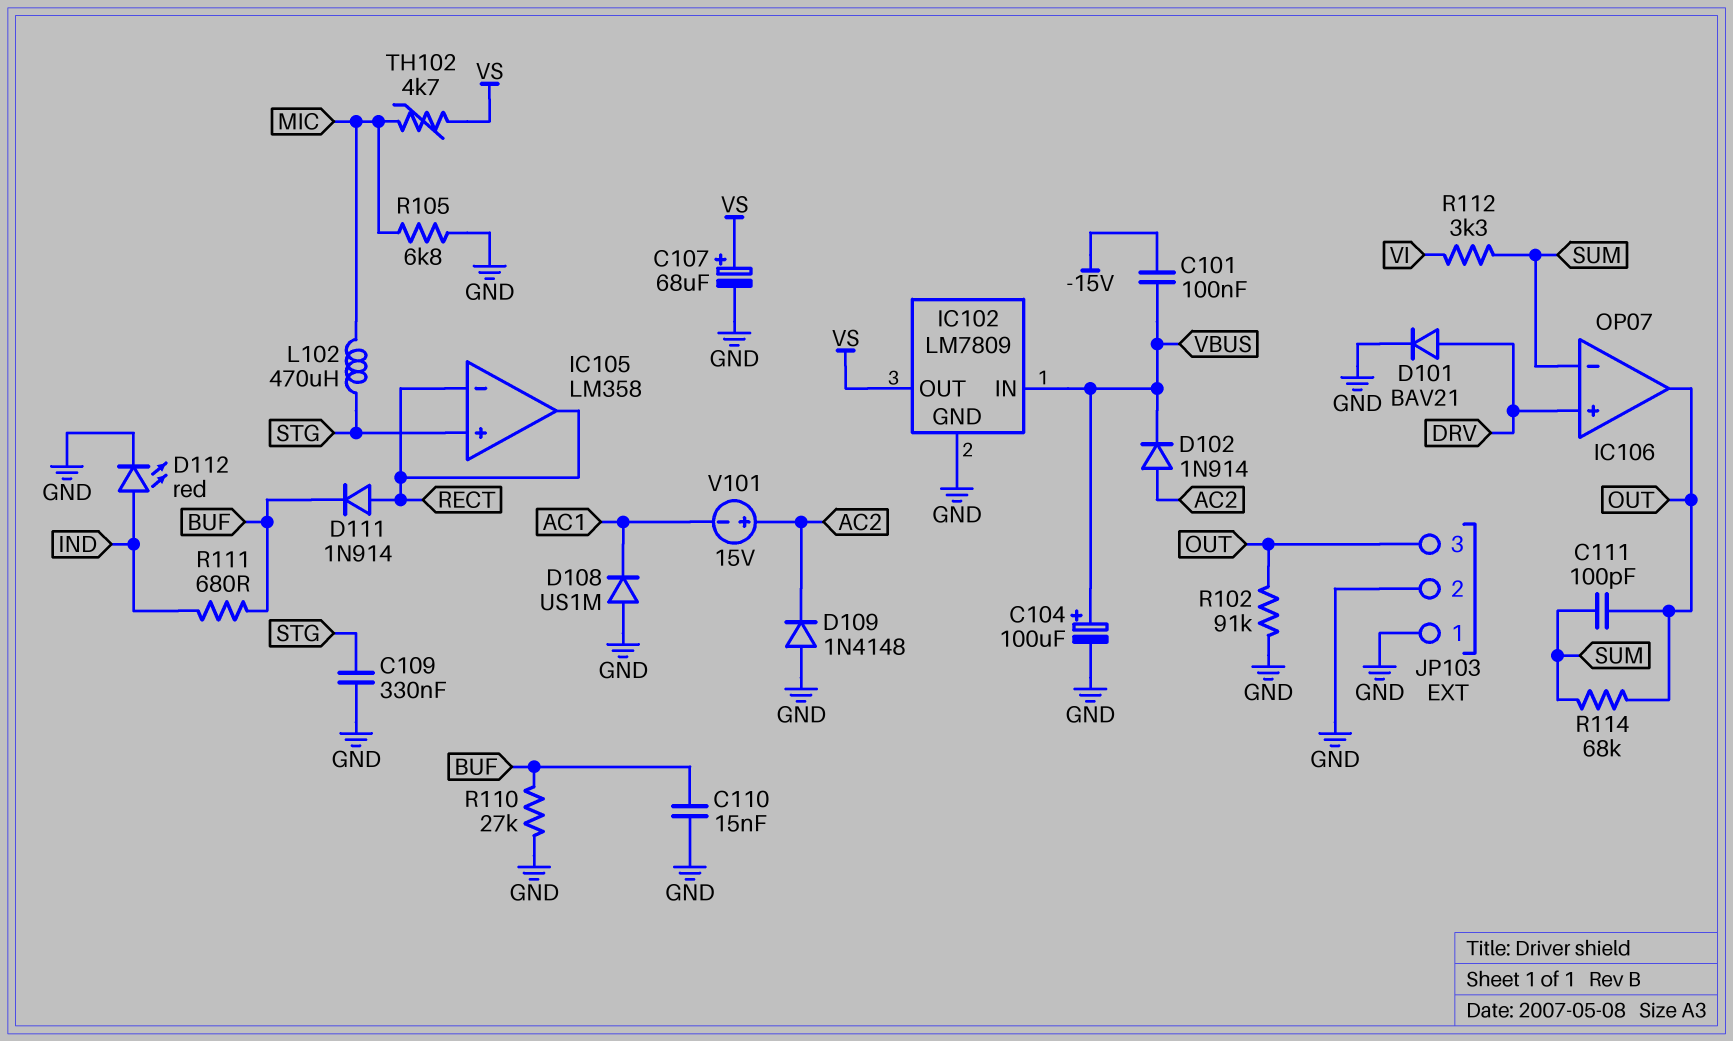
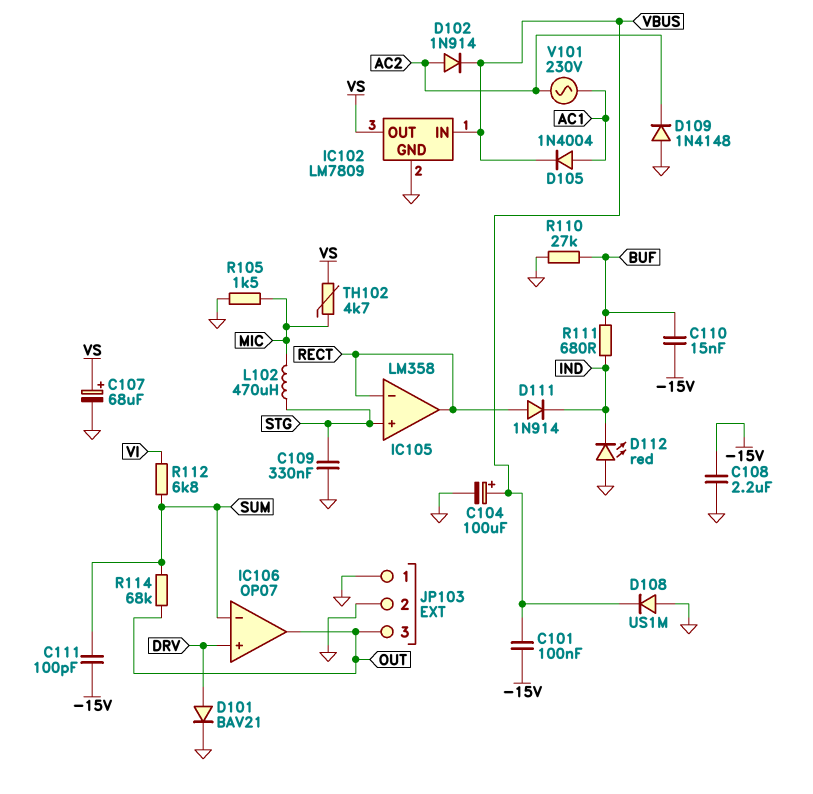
C108: none -> 2.2uF (-15V, GND)
C110: 15nF (BUF, GND) -> 15nF (-15V, BUF)
C111: 100pF (OUT, SUM) -> 100pF (-15V, SUM)
D105: none -> diode 1N4004 (A AC1, K VBUS)
D108: diode US1M (A GND, K AC1) -> diode US1M (A GND, K VBUS)
D111: diode 1N914 (A RECT, K BUF) -> diode 1N914 (A RECT, K IND)
D112: LED red (A IND, K GND) -> LED red (A GND, K IND)
R102: 91k (GND, OUT) -> none
R105: 6.8k (GND, MIC) -> 1.5k (GND, MIC)
R112: 3.3k (SUM, VI) -> 6.8k (SUM, VI)
V101: 15V (plus AC2, minus AC1) -> AC 230V (AC1, AC2)

